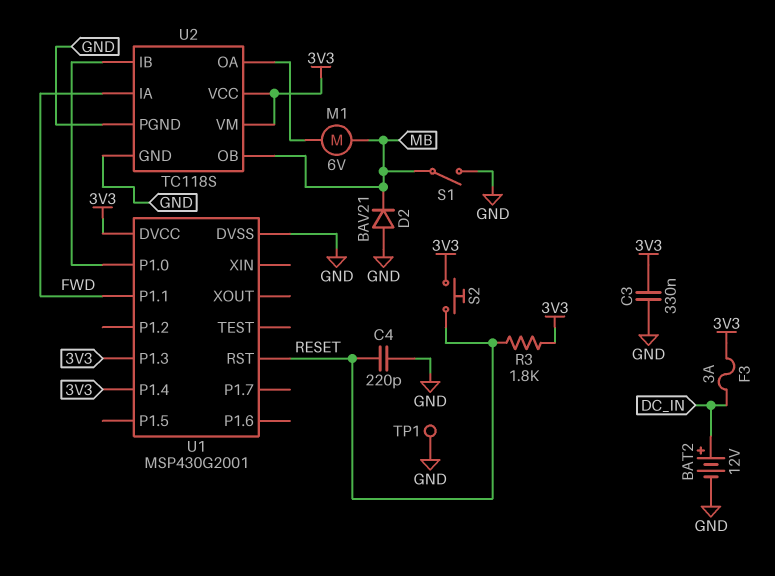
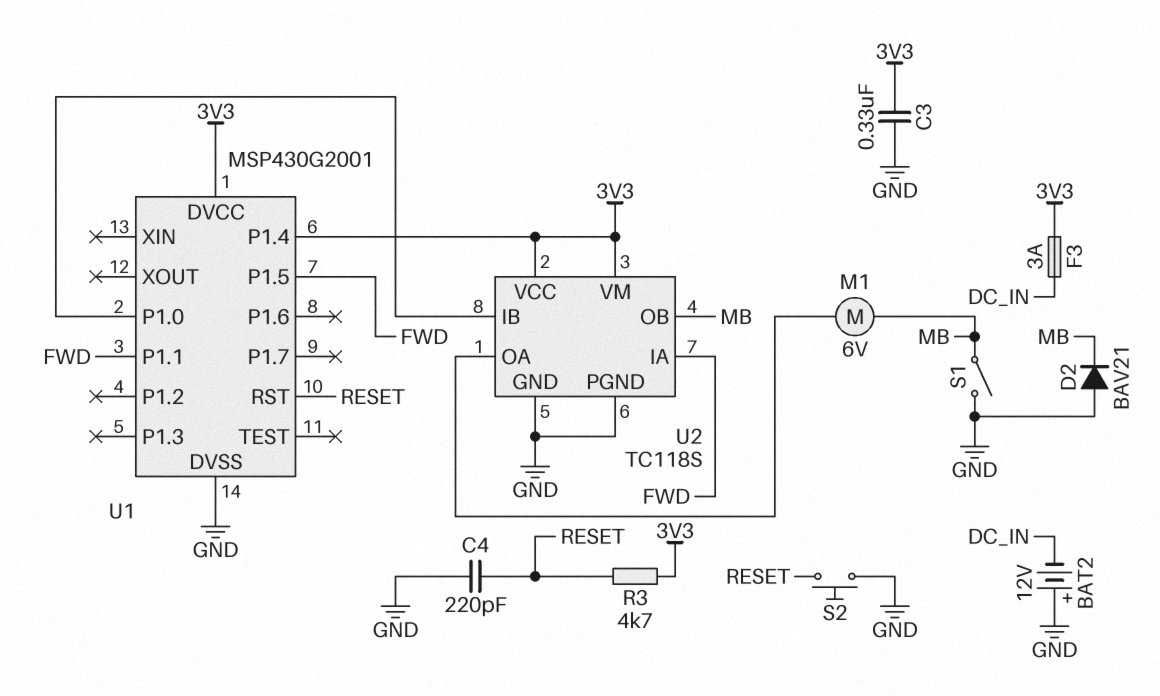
BAT2: 12V (plus DC_IN, minus GND) -> 12V (plus GND, minus DC_IN)
R3: 1.8k (3V3, RESET) -> 4.7k (3V3, RESET)
S2: button (3V3, RESET) -> button (GND, RESET)
TP1: test point (GND) -> none
U1 pin P1.3: 3V3 -> none
U1 pin P1.5: none -> FWD

